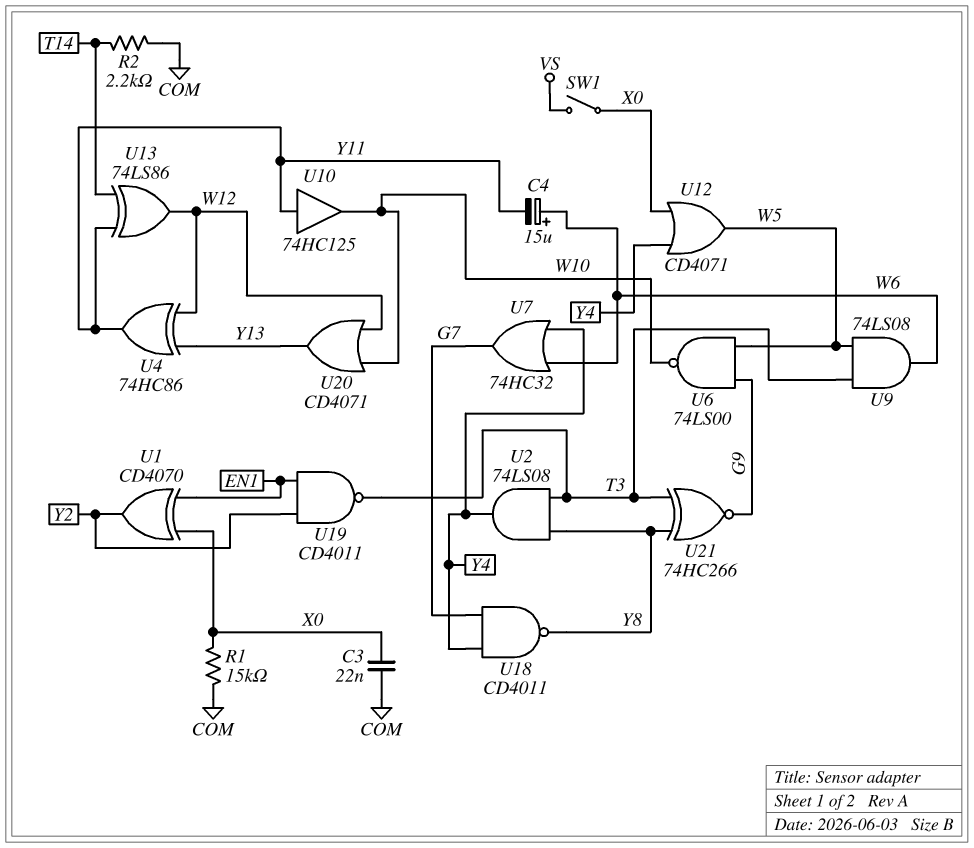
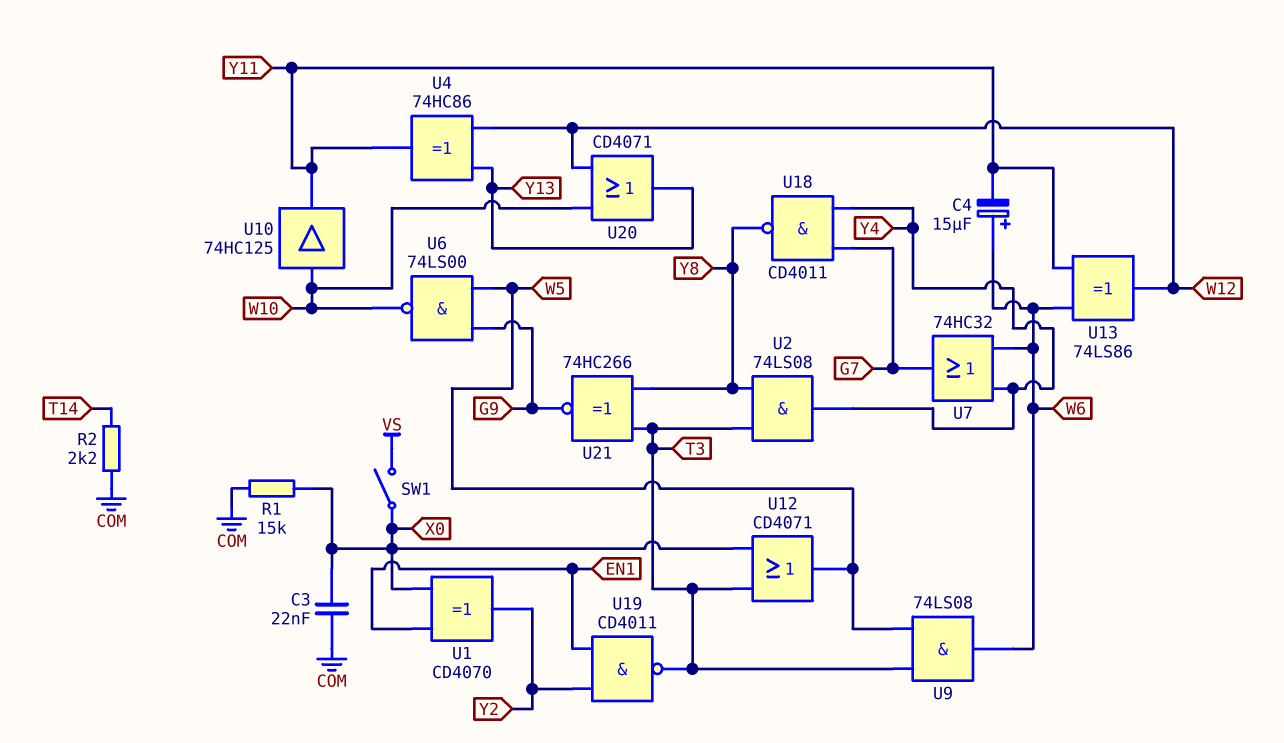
U10: buffer 74HC125 (in Y11, out W10) -> buffer 74HC125 (in W10, out Y11)
U12: OR CD4071 (in X0, in Y4, out W5) -> OR CD4071 (in T3, in X0, out W5)
U13: XOR 74LS86 (in T14, in Y11, out W12) -> XOR 74LS86 (in W6, in Y11, out W12)

